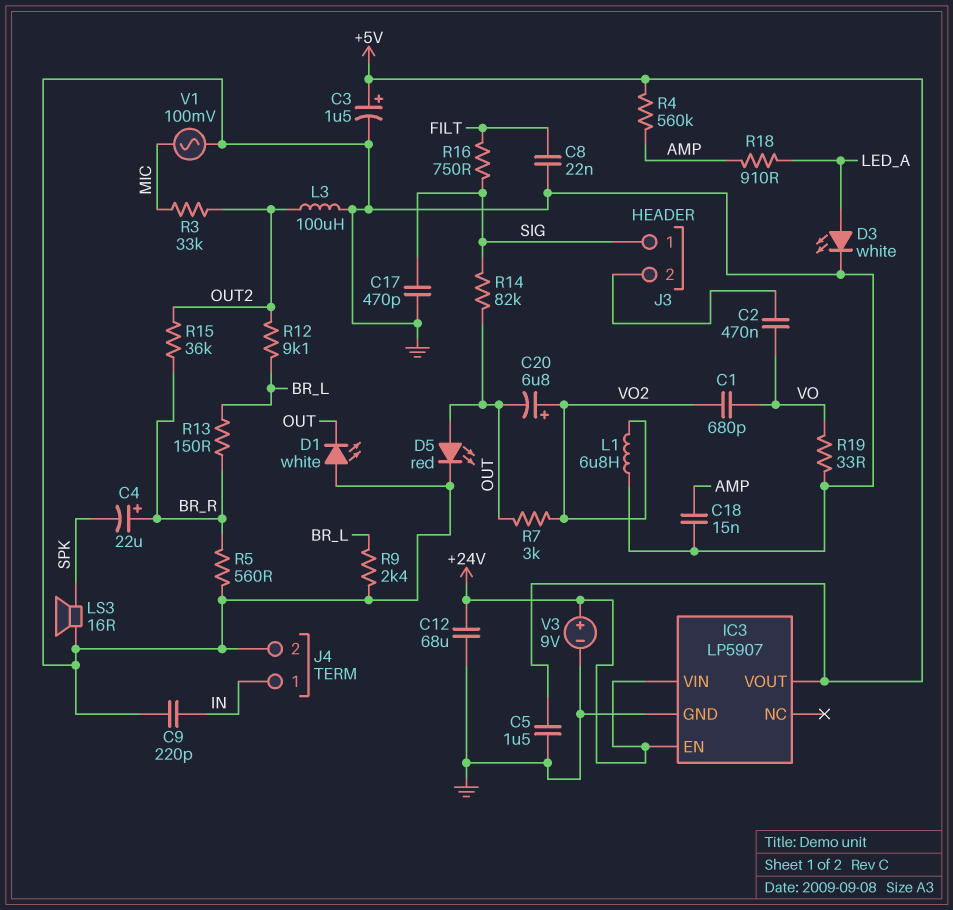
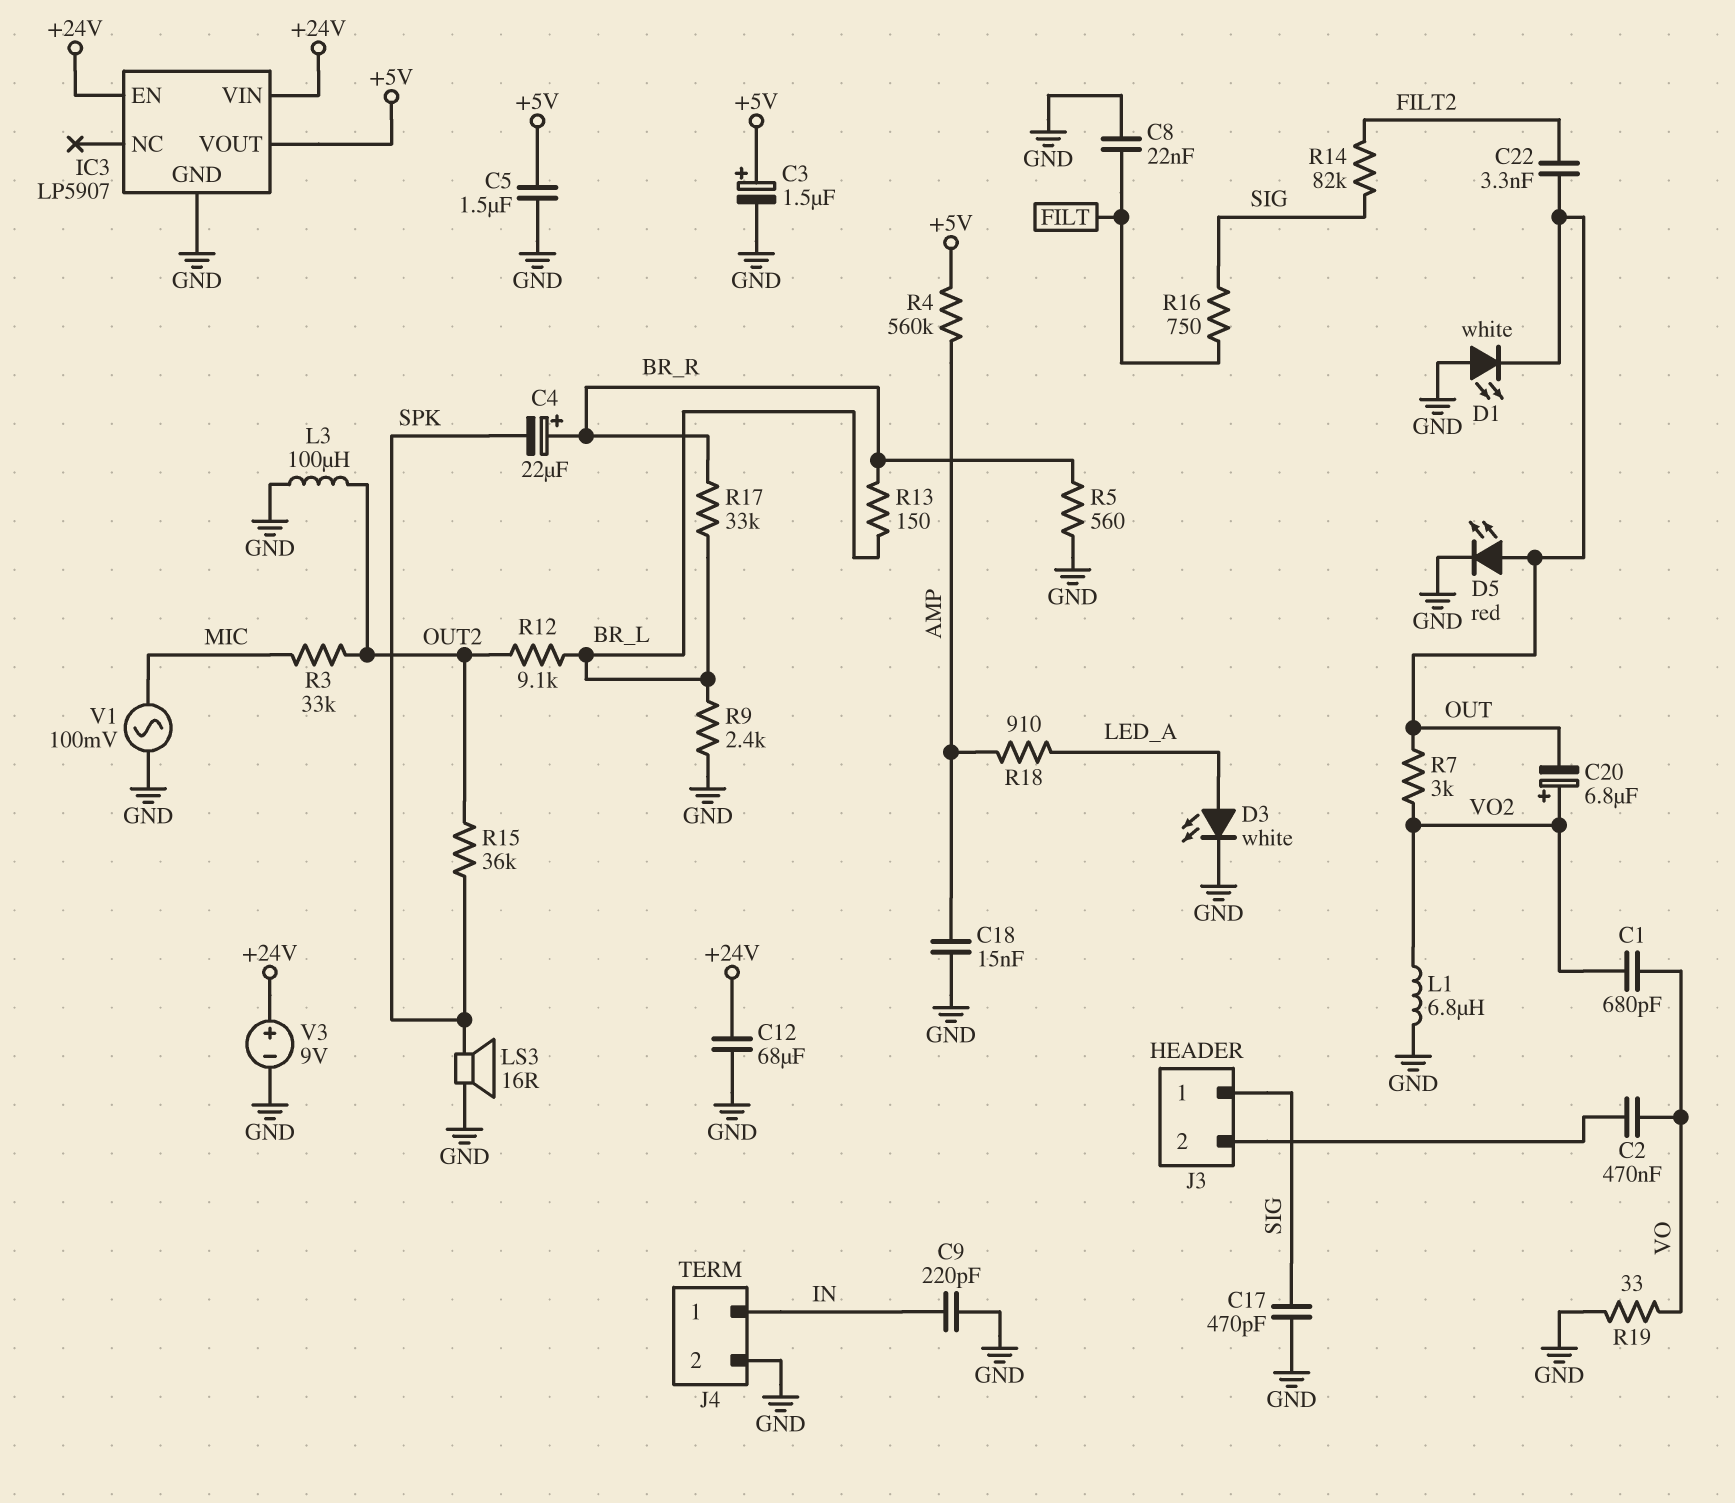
C22: none -> 3.3nF (FILT2, OUT)
R14: 82k (OUT, SIG) -> 82k (FILT2, SIG)
R15: 36k (BR_R, OUT2) -> 36k (OUT2, SPK)
R17: none -> 33k (BR_L, BR_R)

